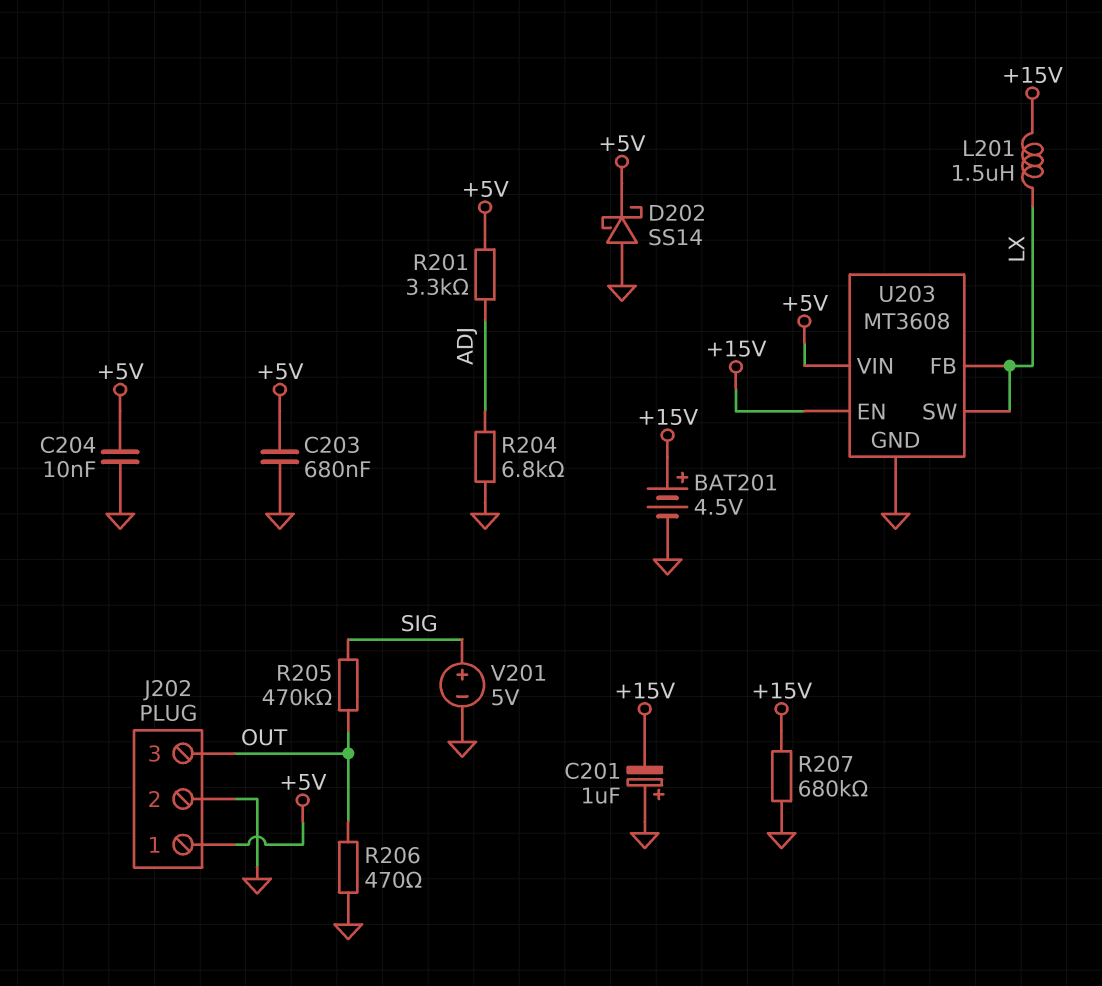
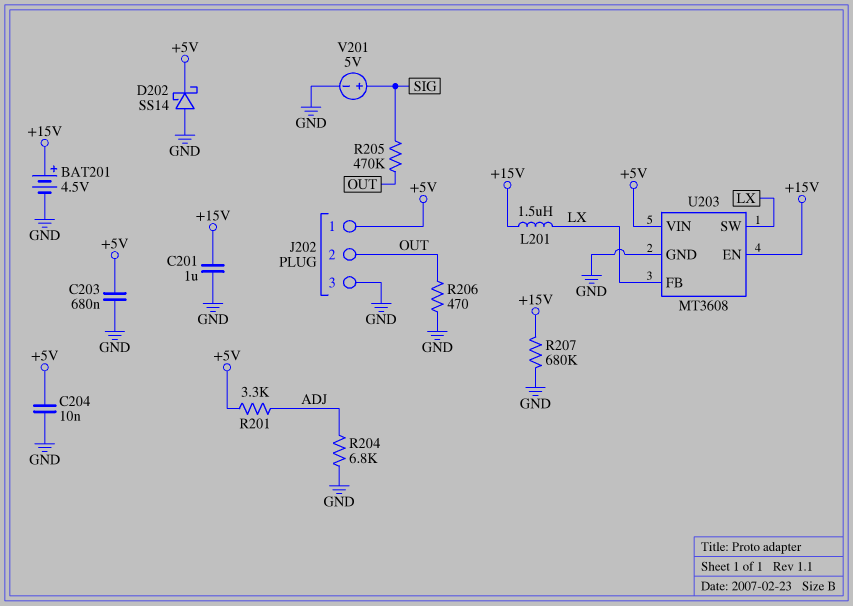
C201: 1uF (plus GND, minus +15V) -> 1uF (+15V, GND)
J202 pin 2: GND -> OUT
J202 pin 3: OUT -> GND

